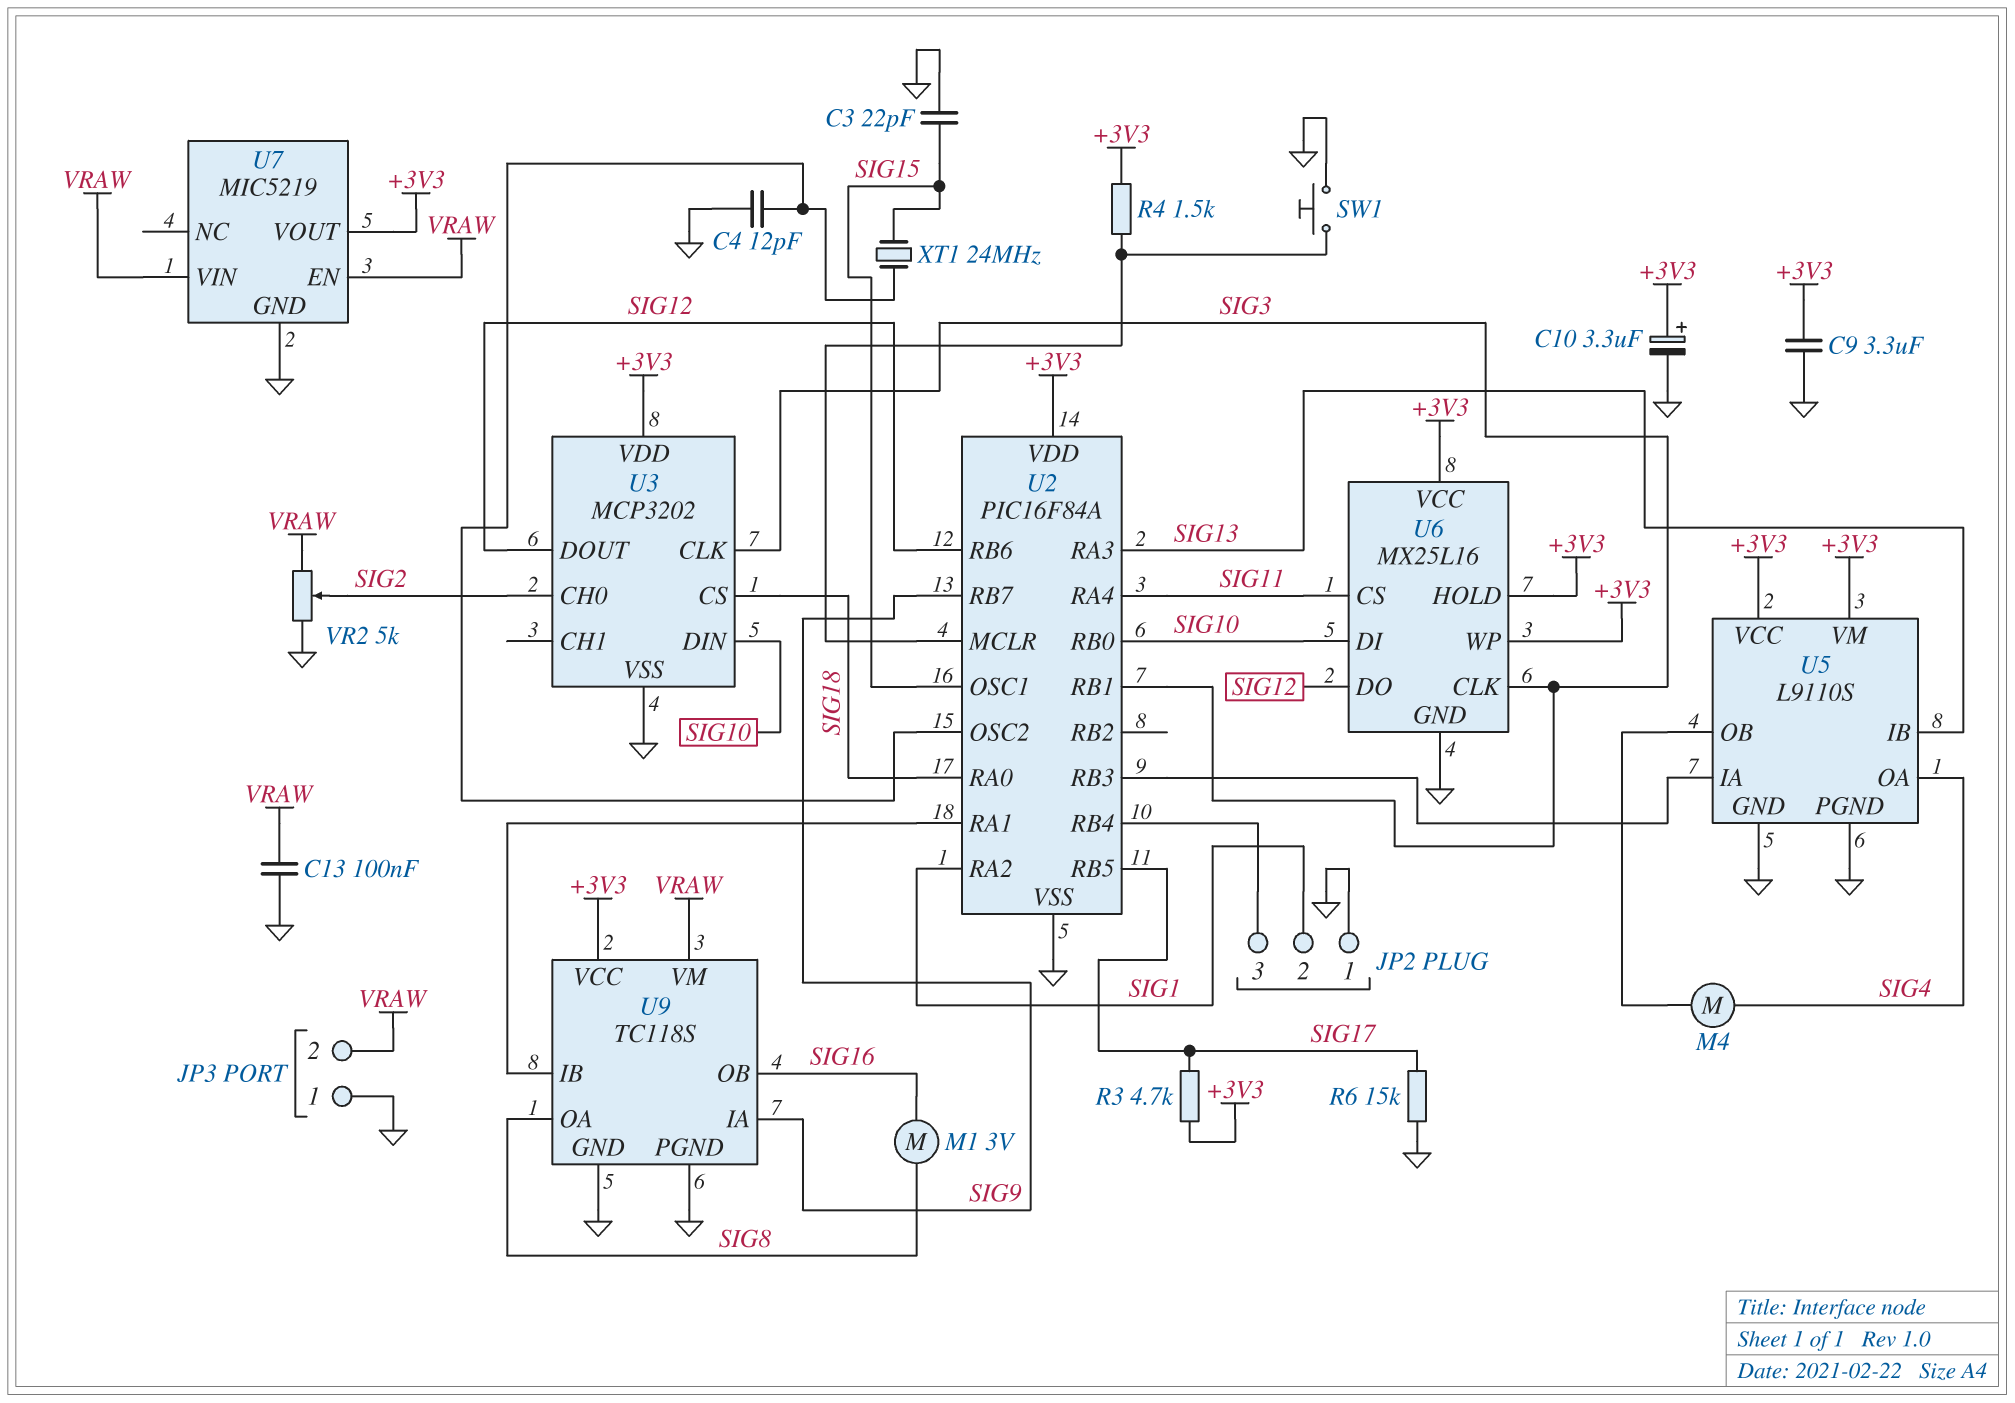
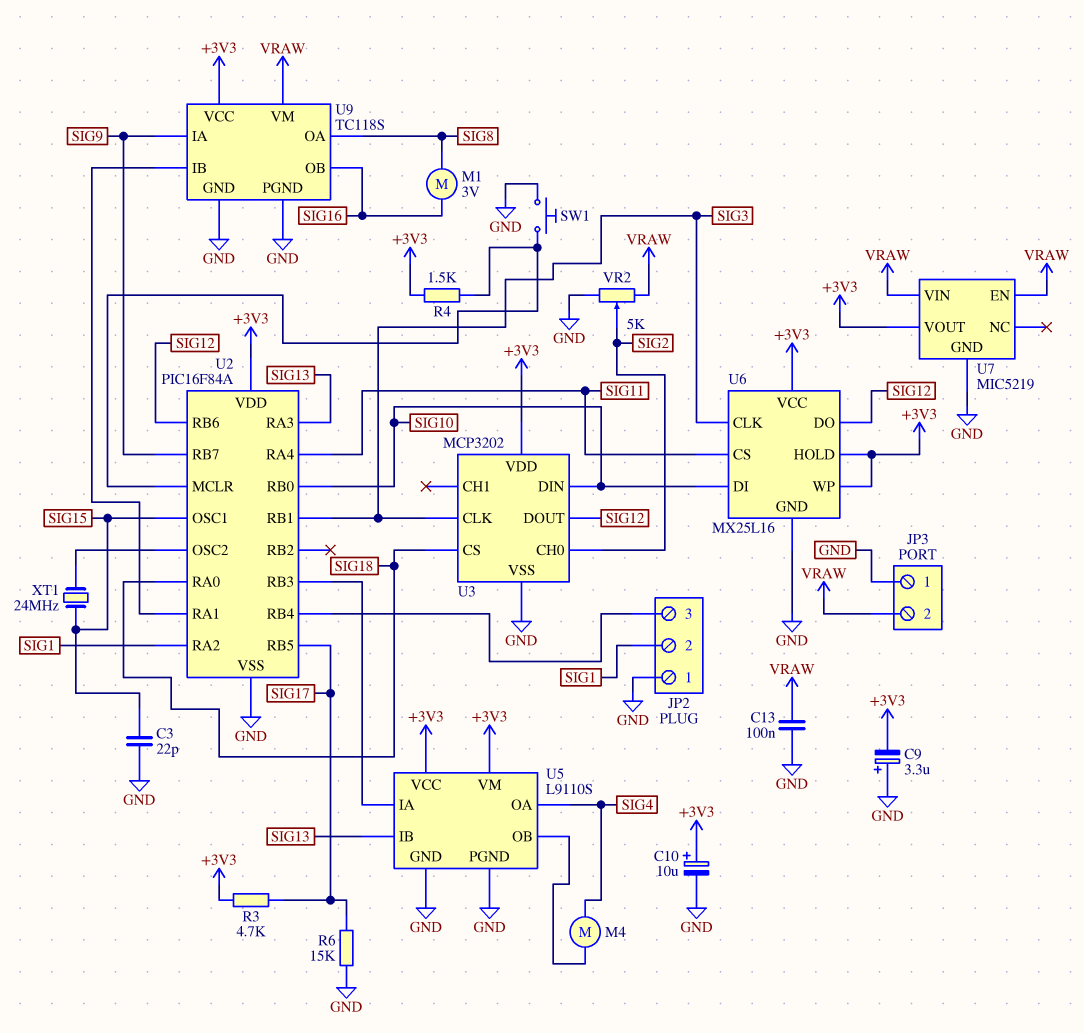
C4: 12pF (GND, U2/OSC2) -> none
C9: 3.3uF (+3V3, GND) -> 3.3uF (plus GND, minus +3V3)
C10: 3.3uF (plus +3V3, minus GND) -> 10uF (plus +3V3, minus GND)

